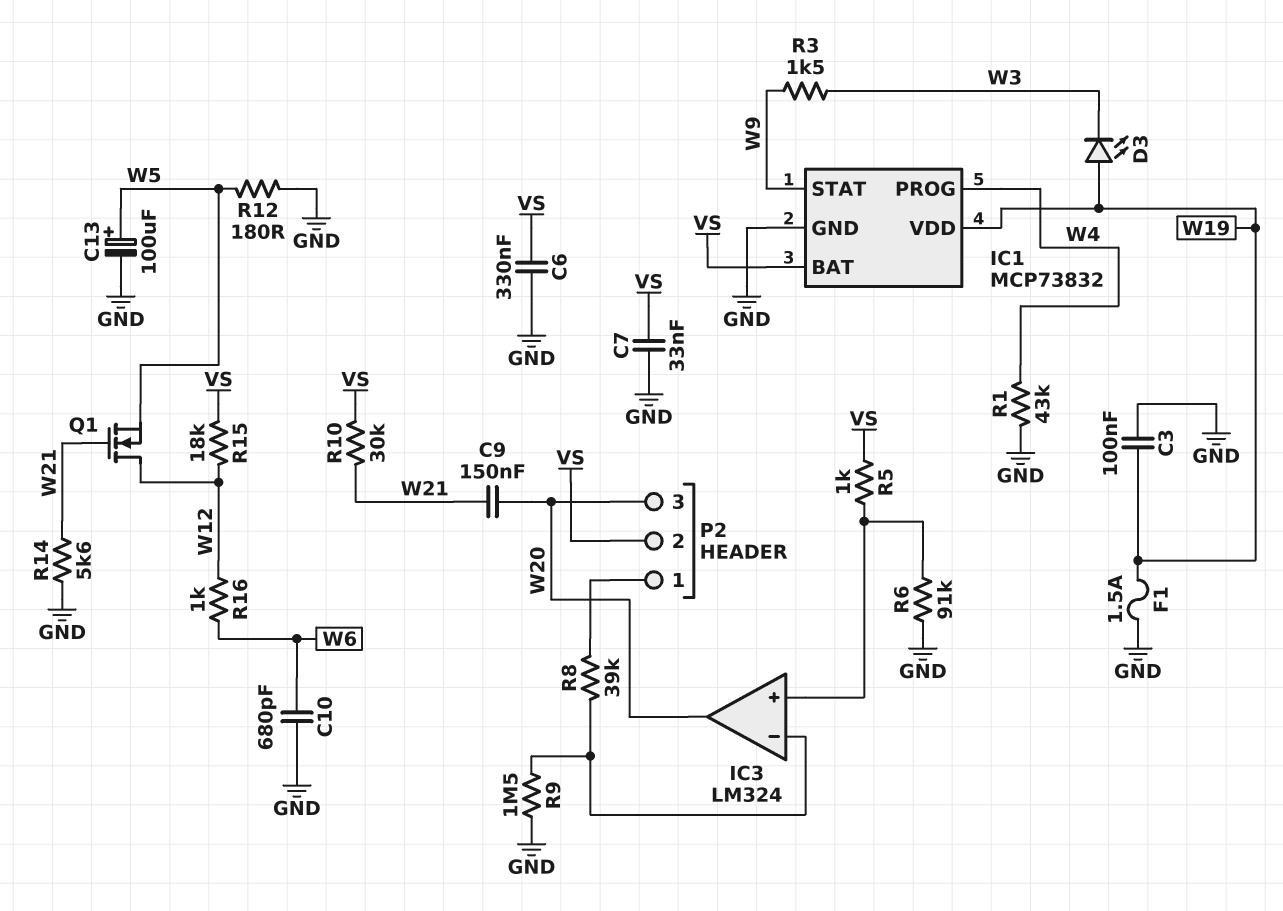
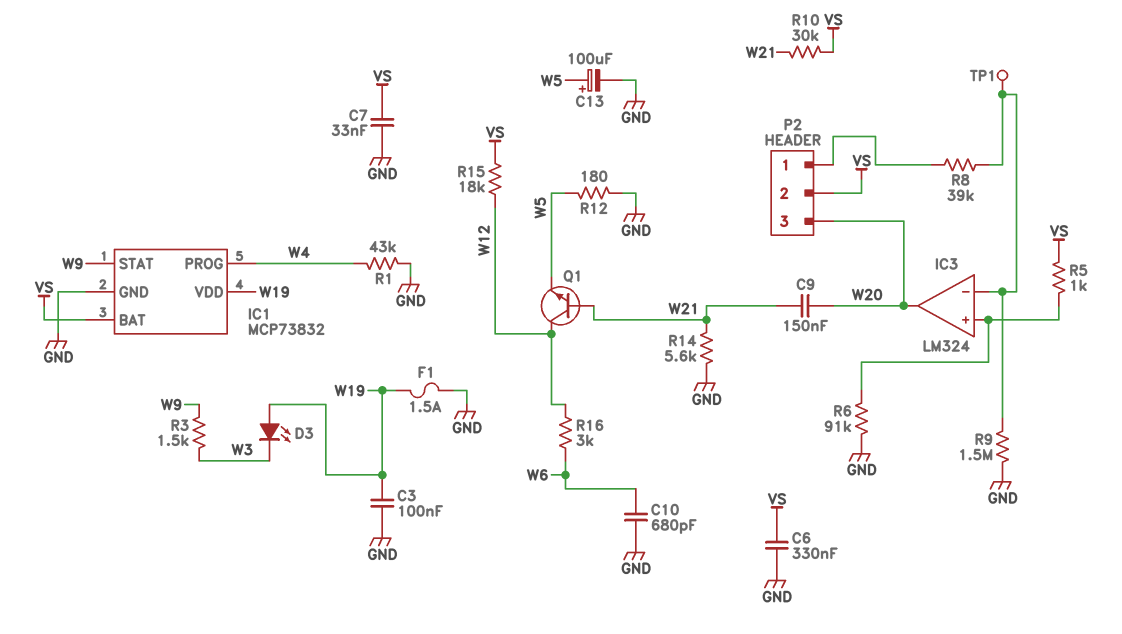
Q1: NMOS (G W21, D W12, S W5) -> NPN (B W21, C W12, E W5)
R16: 1k (W6, W12) -> 3k (W6, W12)
TP1: none -> test point (IC3/in-)

